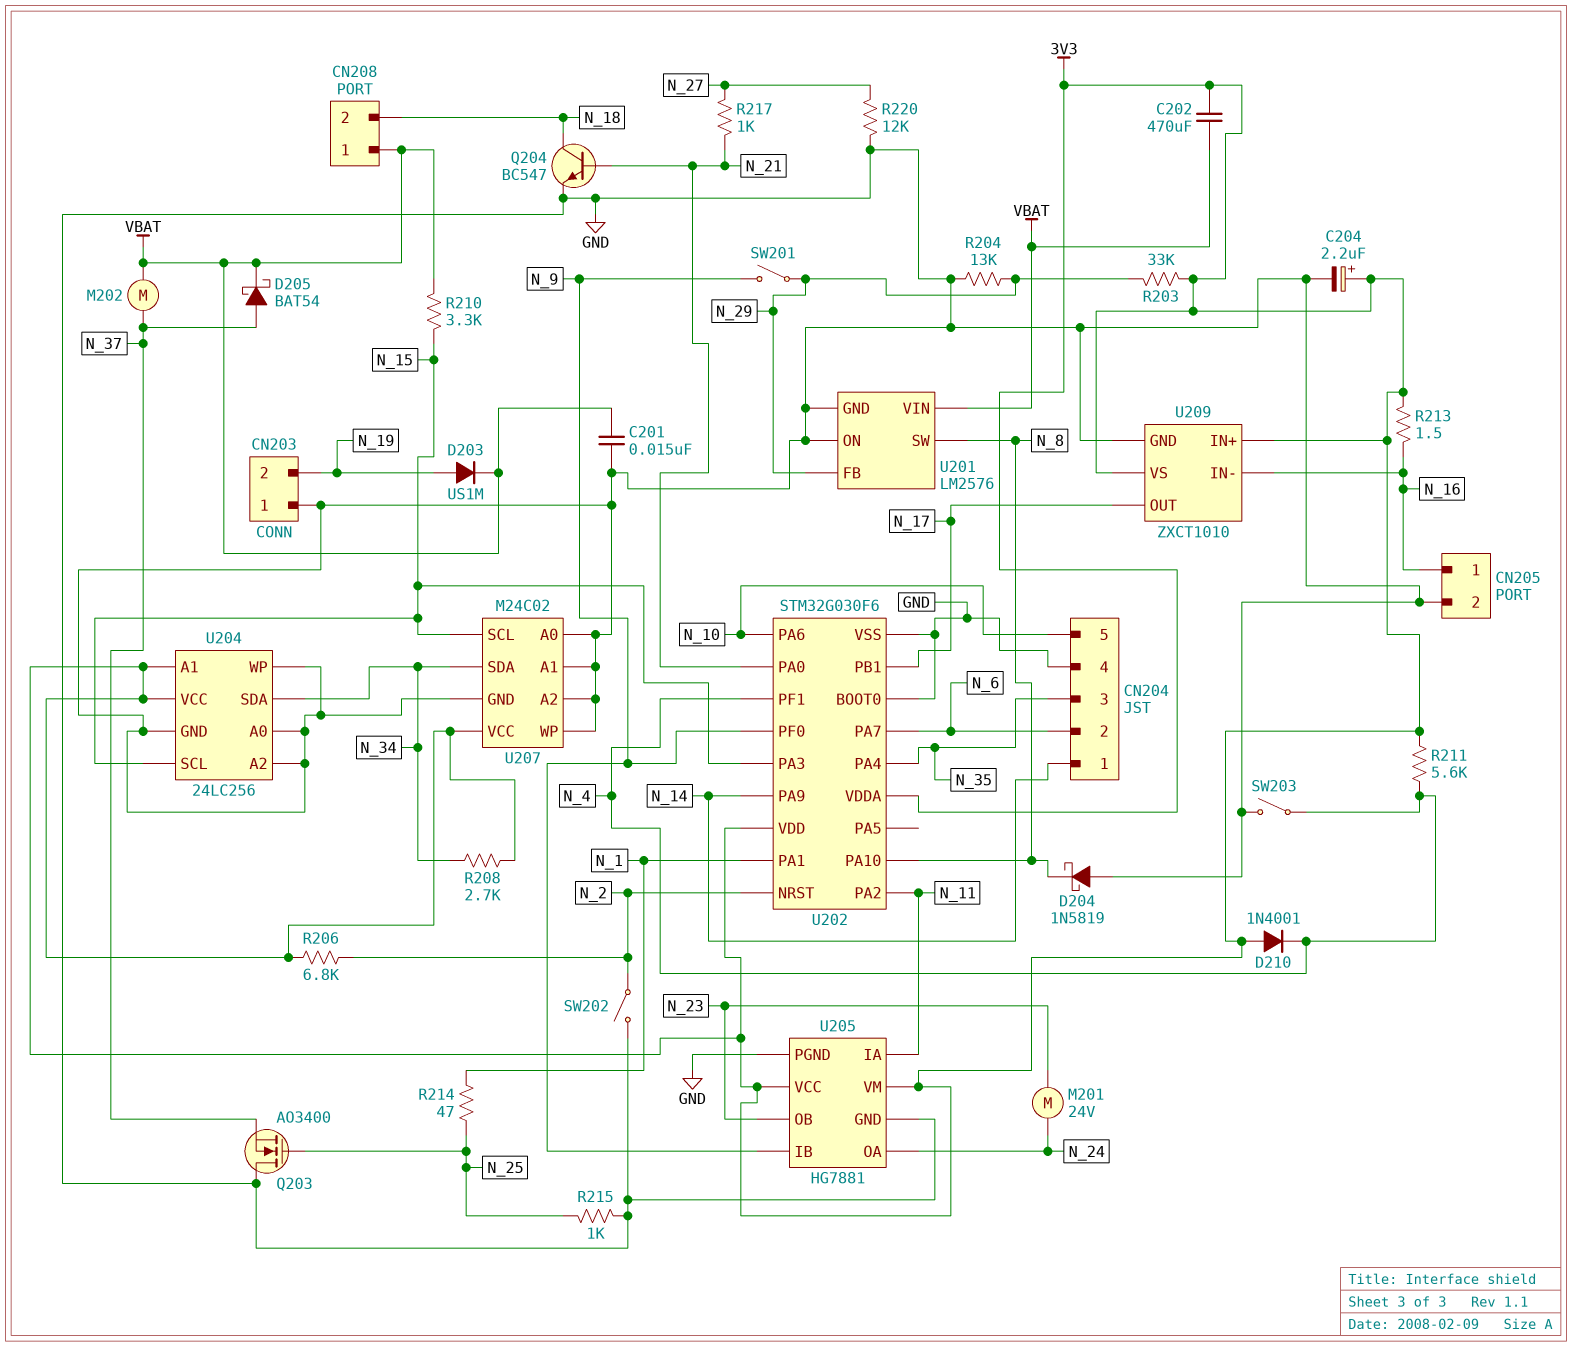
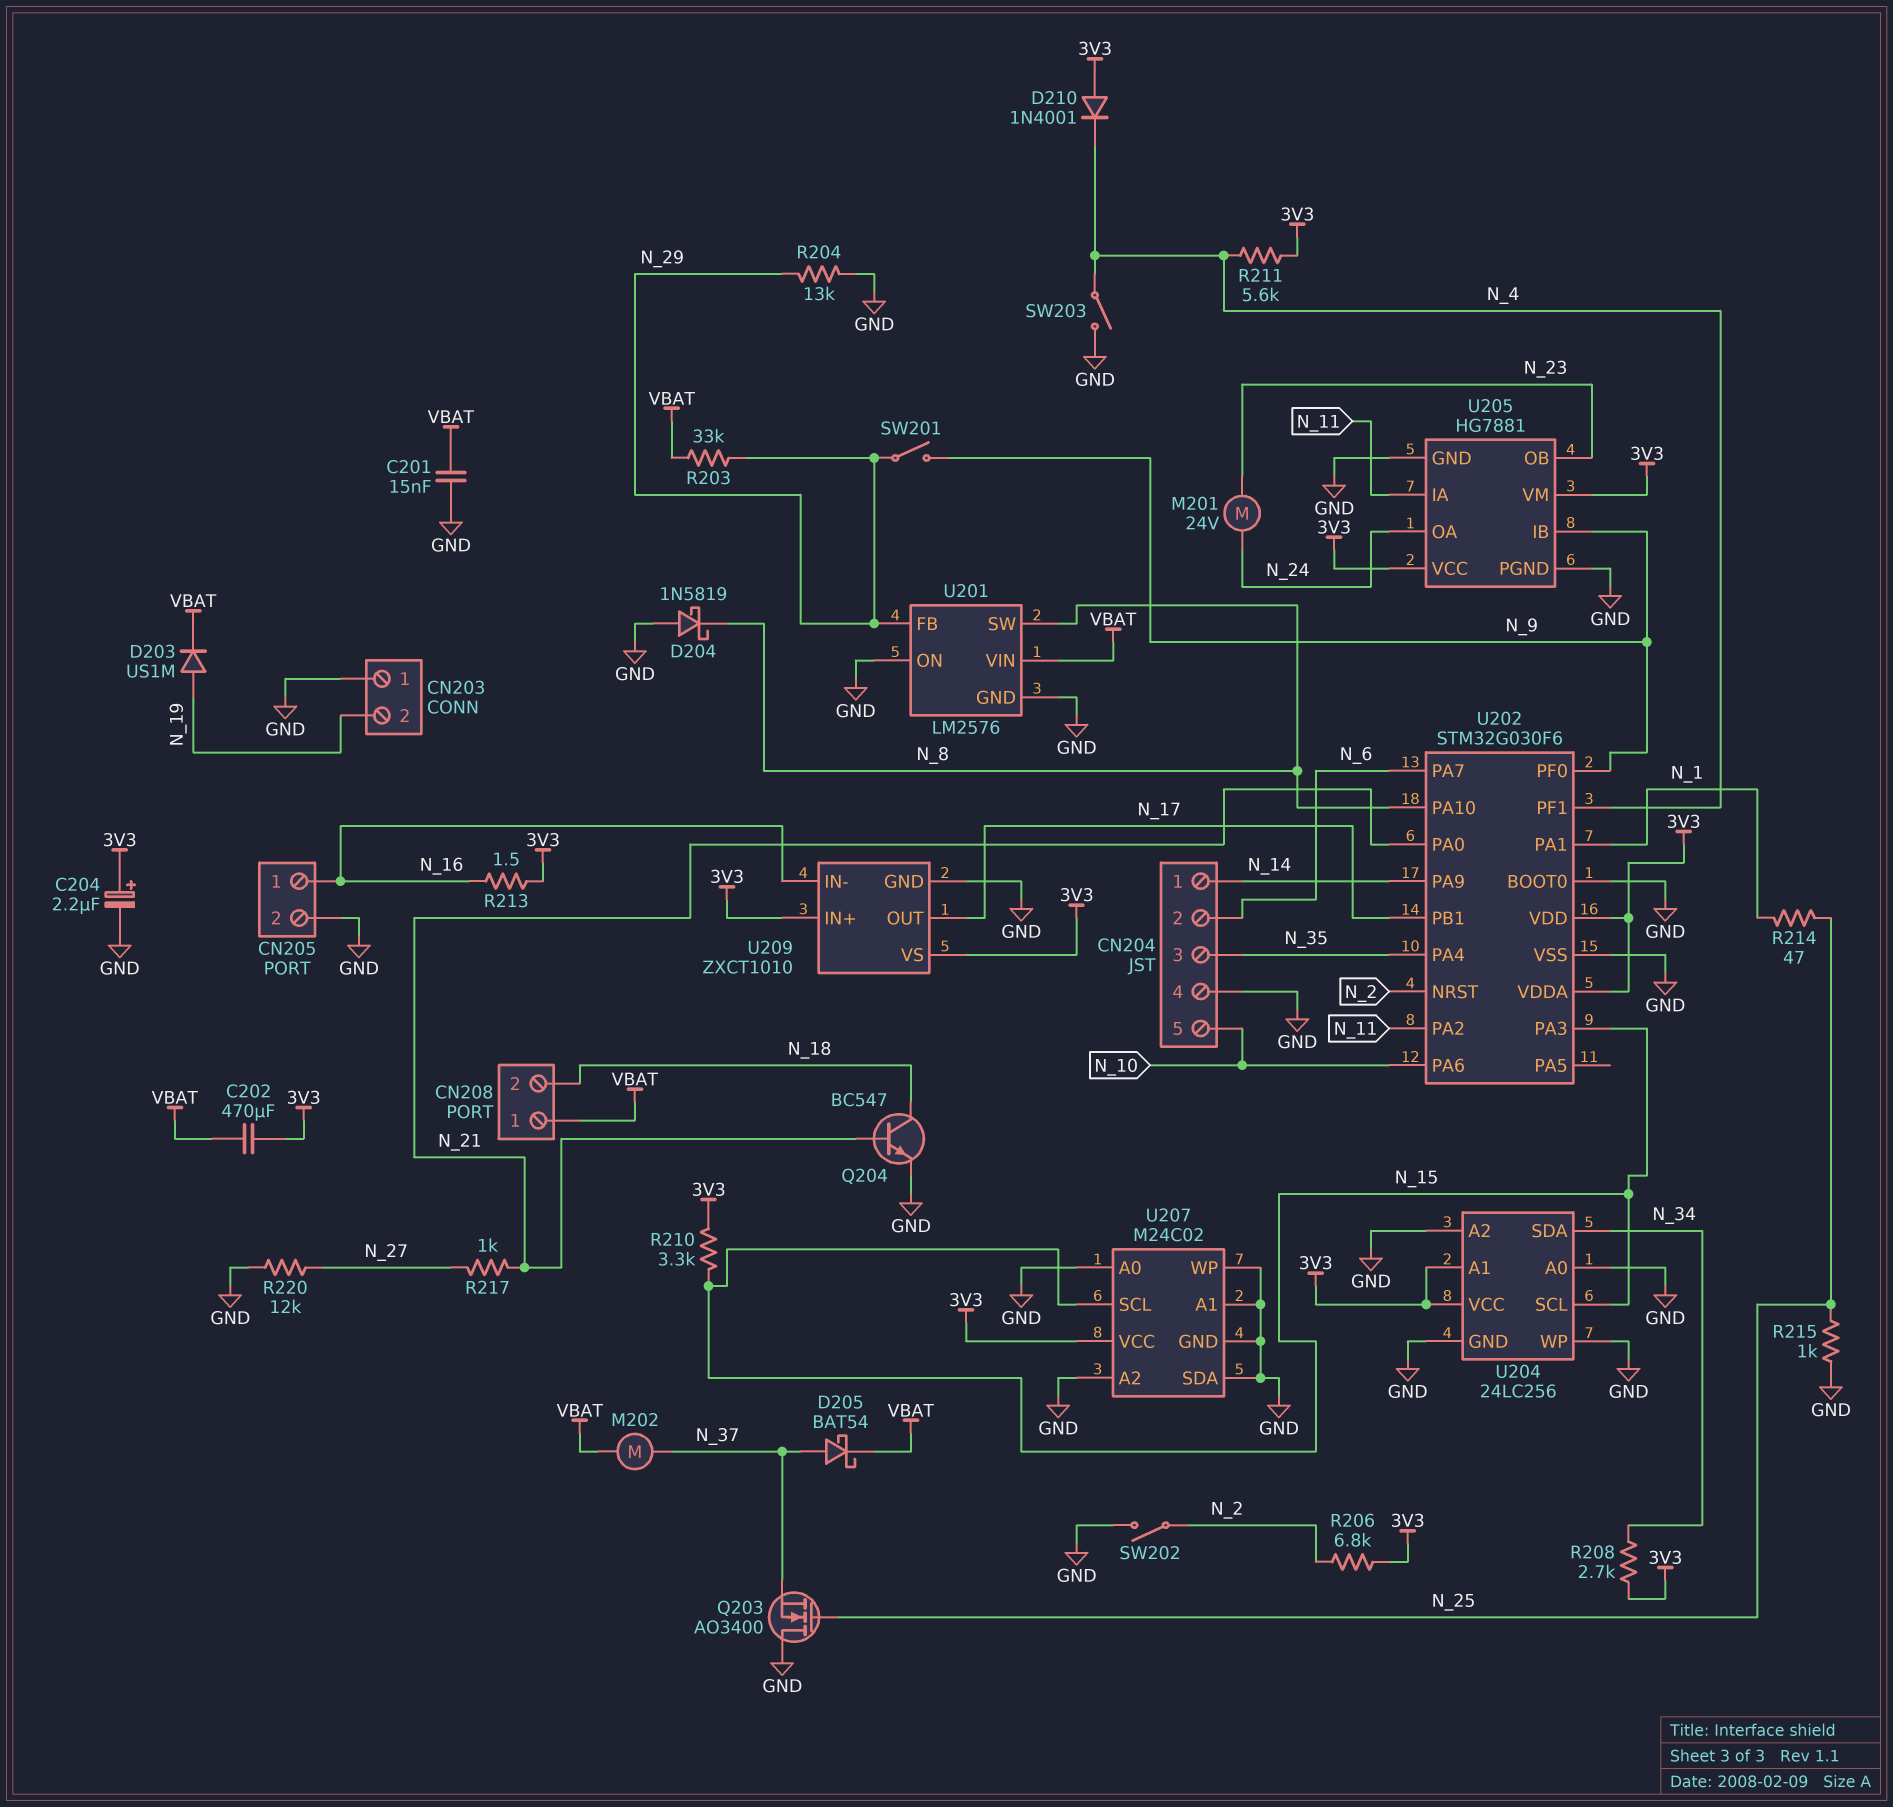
R203: 33k (3V3, N_29) -> 33k (N_29, VBAT)
R210: 3.3k (N_15, VBAT) -> 3.3k (3V3, N_15)
U207 pin SDA: N_34 -> GND

